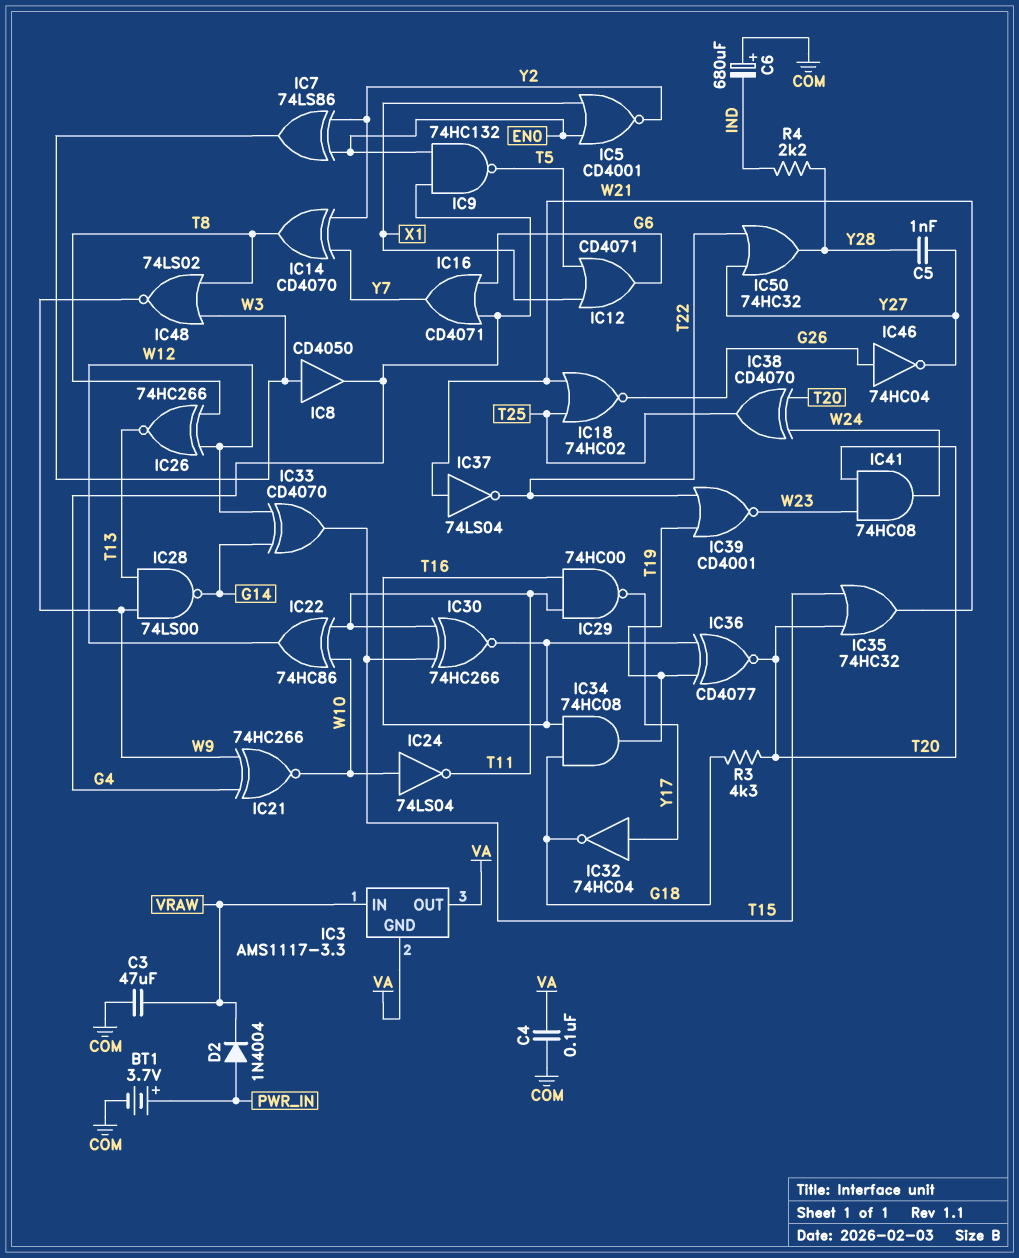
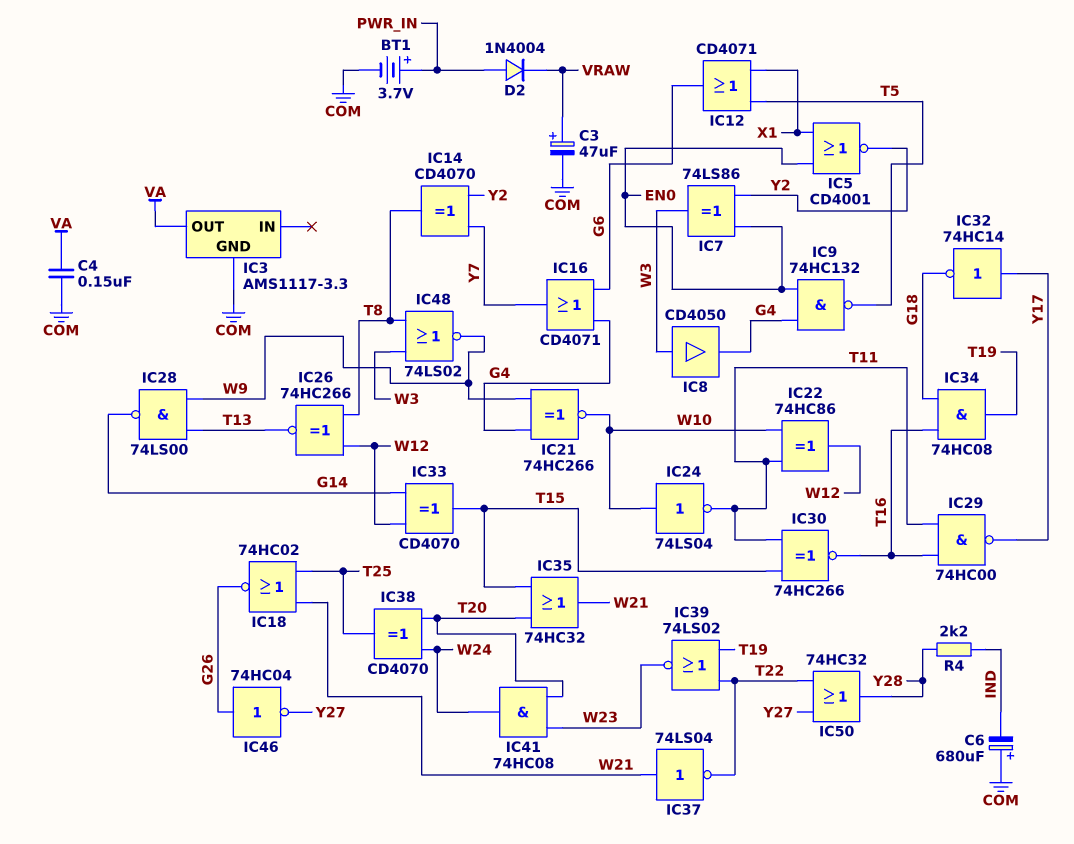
C3: 47uF (COM, VRAW) -> 47uF (plus VRAW, minus COM)
C4: 100nF (COM, VA) -> 150nF (COM, VA)
C5: 1nF (Y27, Y28) -> none
IC3 pin GND: VA -> COM
IC3 pin IN: VRAW -> none
IC32: NOT 74HC04 (in Y17, out G18) -> NOT 74HC14 (in Y17, out G18)
IC36: XNOR CD4077 (in T16, in T19, out T20) -> none
IC39: NOR CD4001 (in T19, in T22, out W23) -> NOR 74LS02 (in T19, in T22, out W23)
R3: 4.3k (G18, T20) -> none

